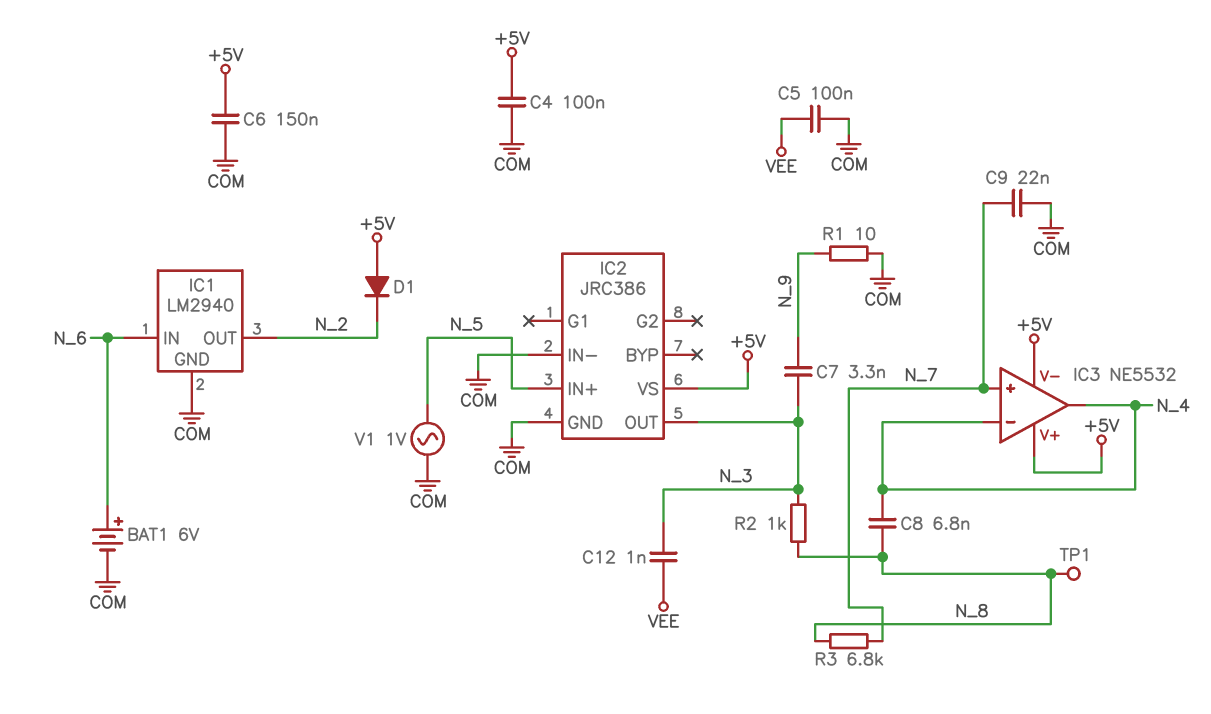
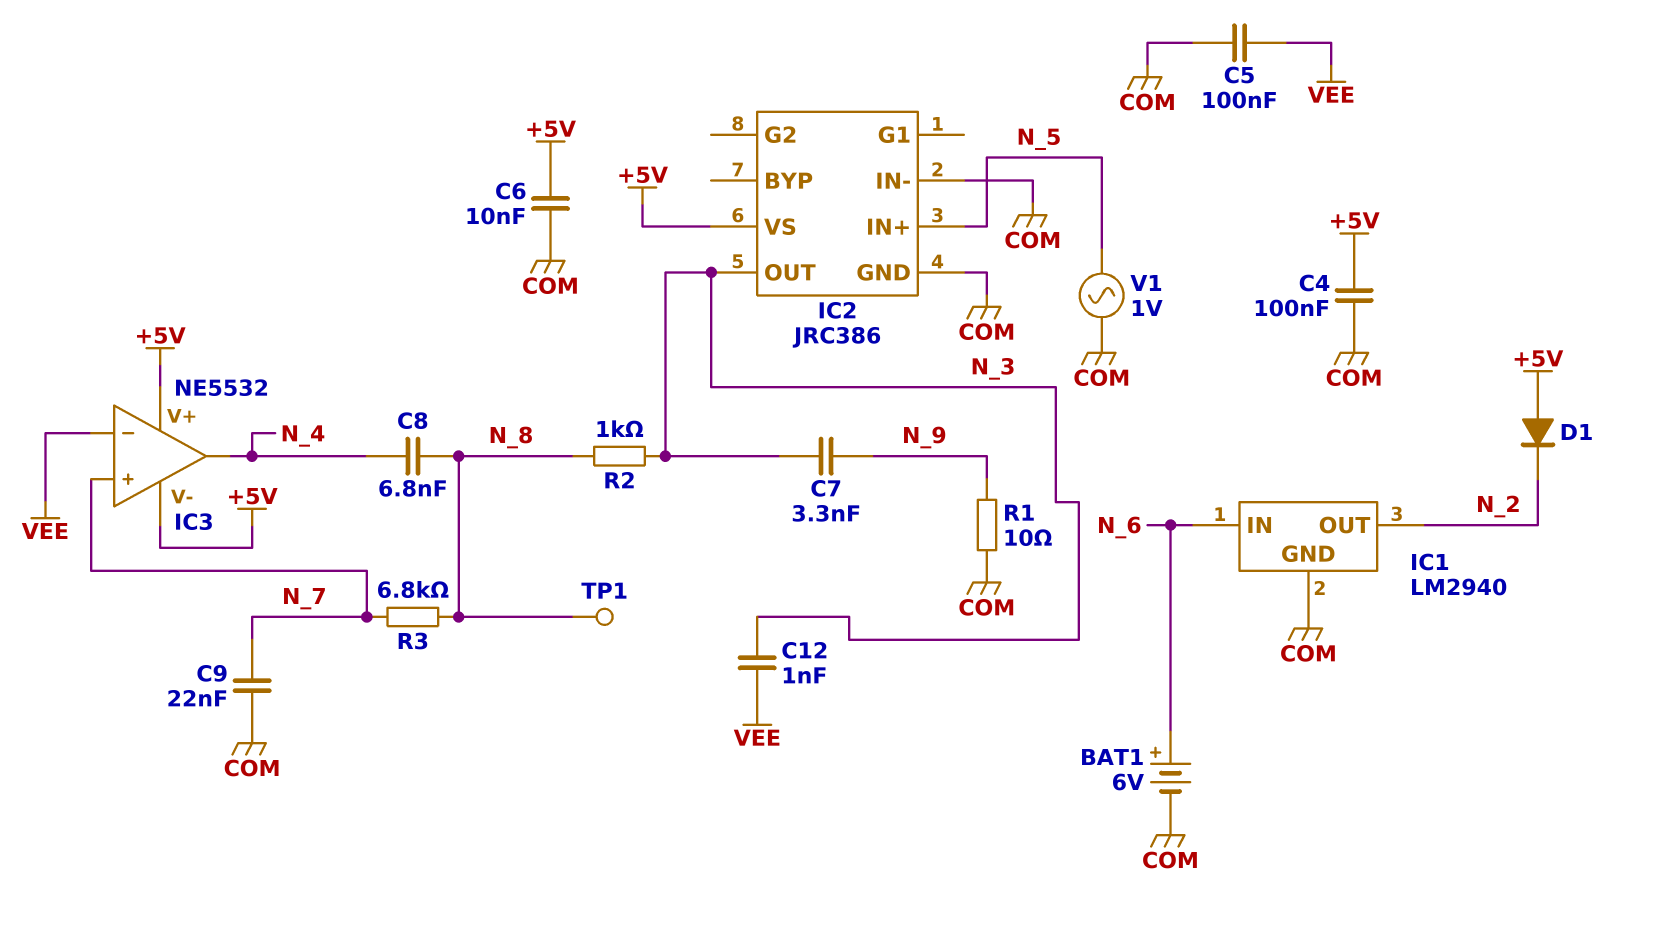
C6: 150nF (+5V, COM) -> 10nF (+5V, COM)
IC3 pin in-: N_4 -> VEE

